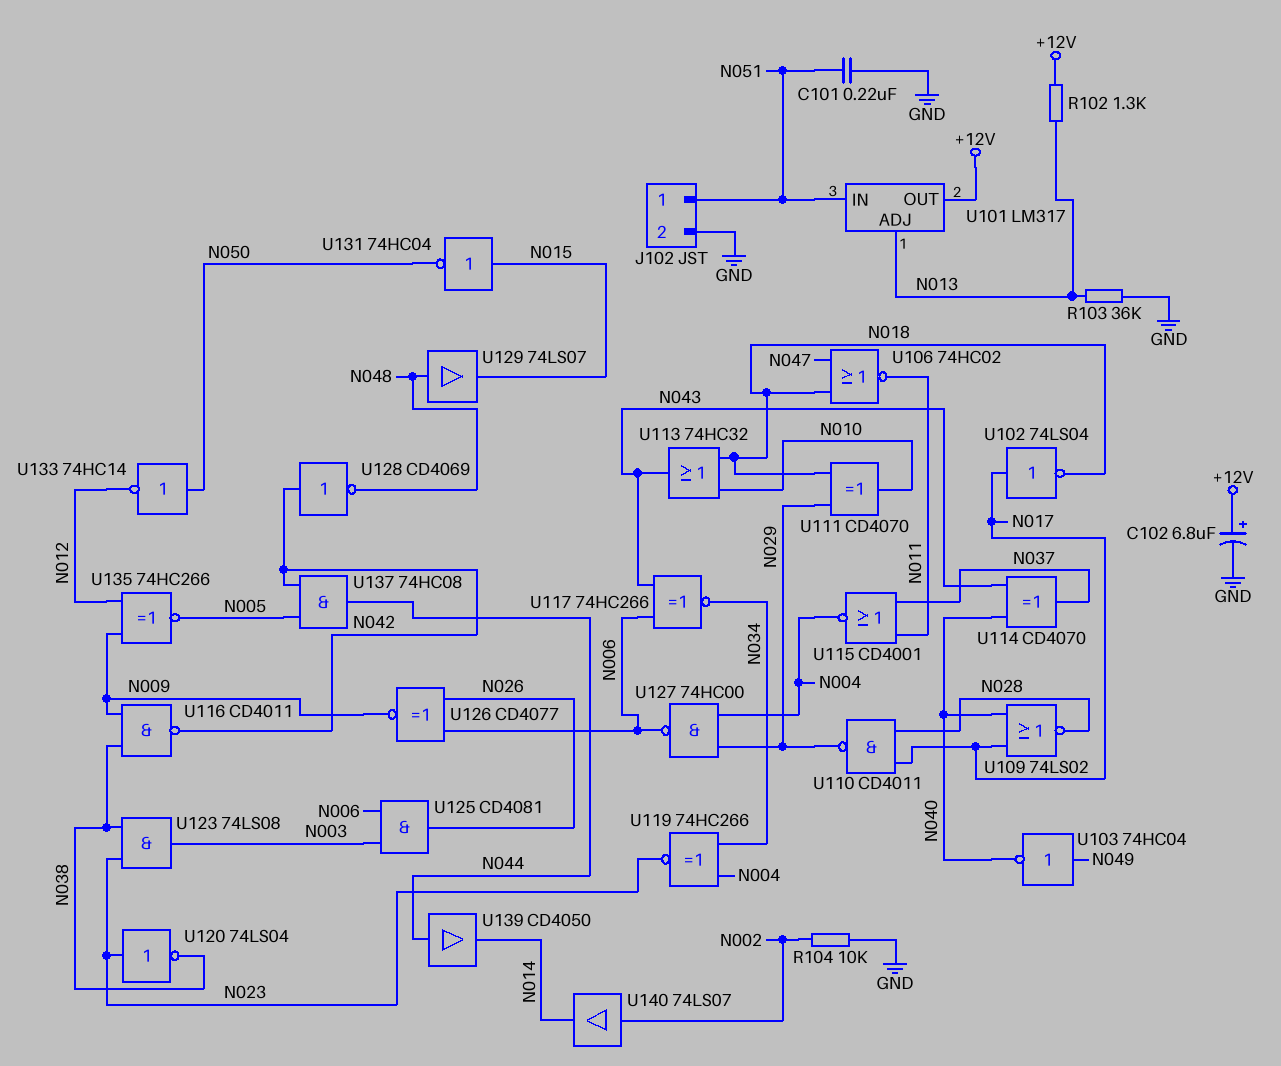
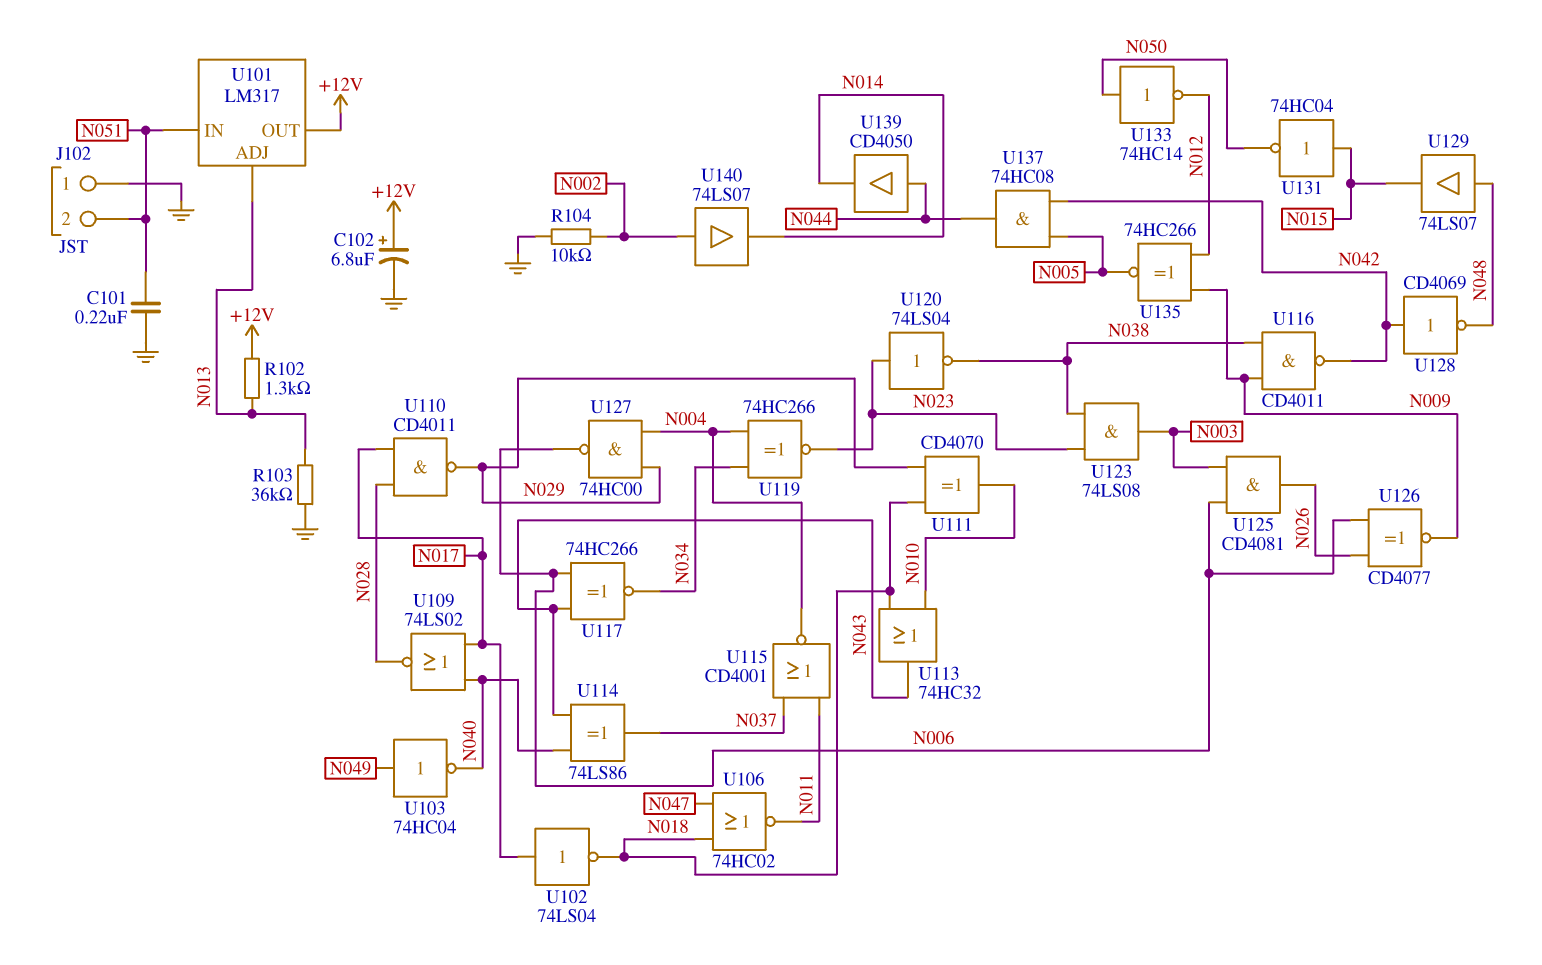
J102 pin 1: N051 -> GND
J102 pin 2: GND -> N051
U114: XOR CD4070 (in N040, in N043, out N037) -> XOR 74LS86 (in N040, in N043, out N037)

